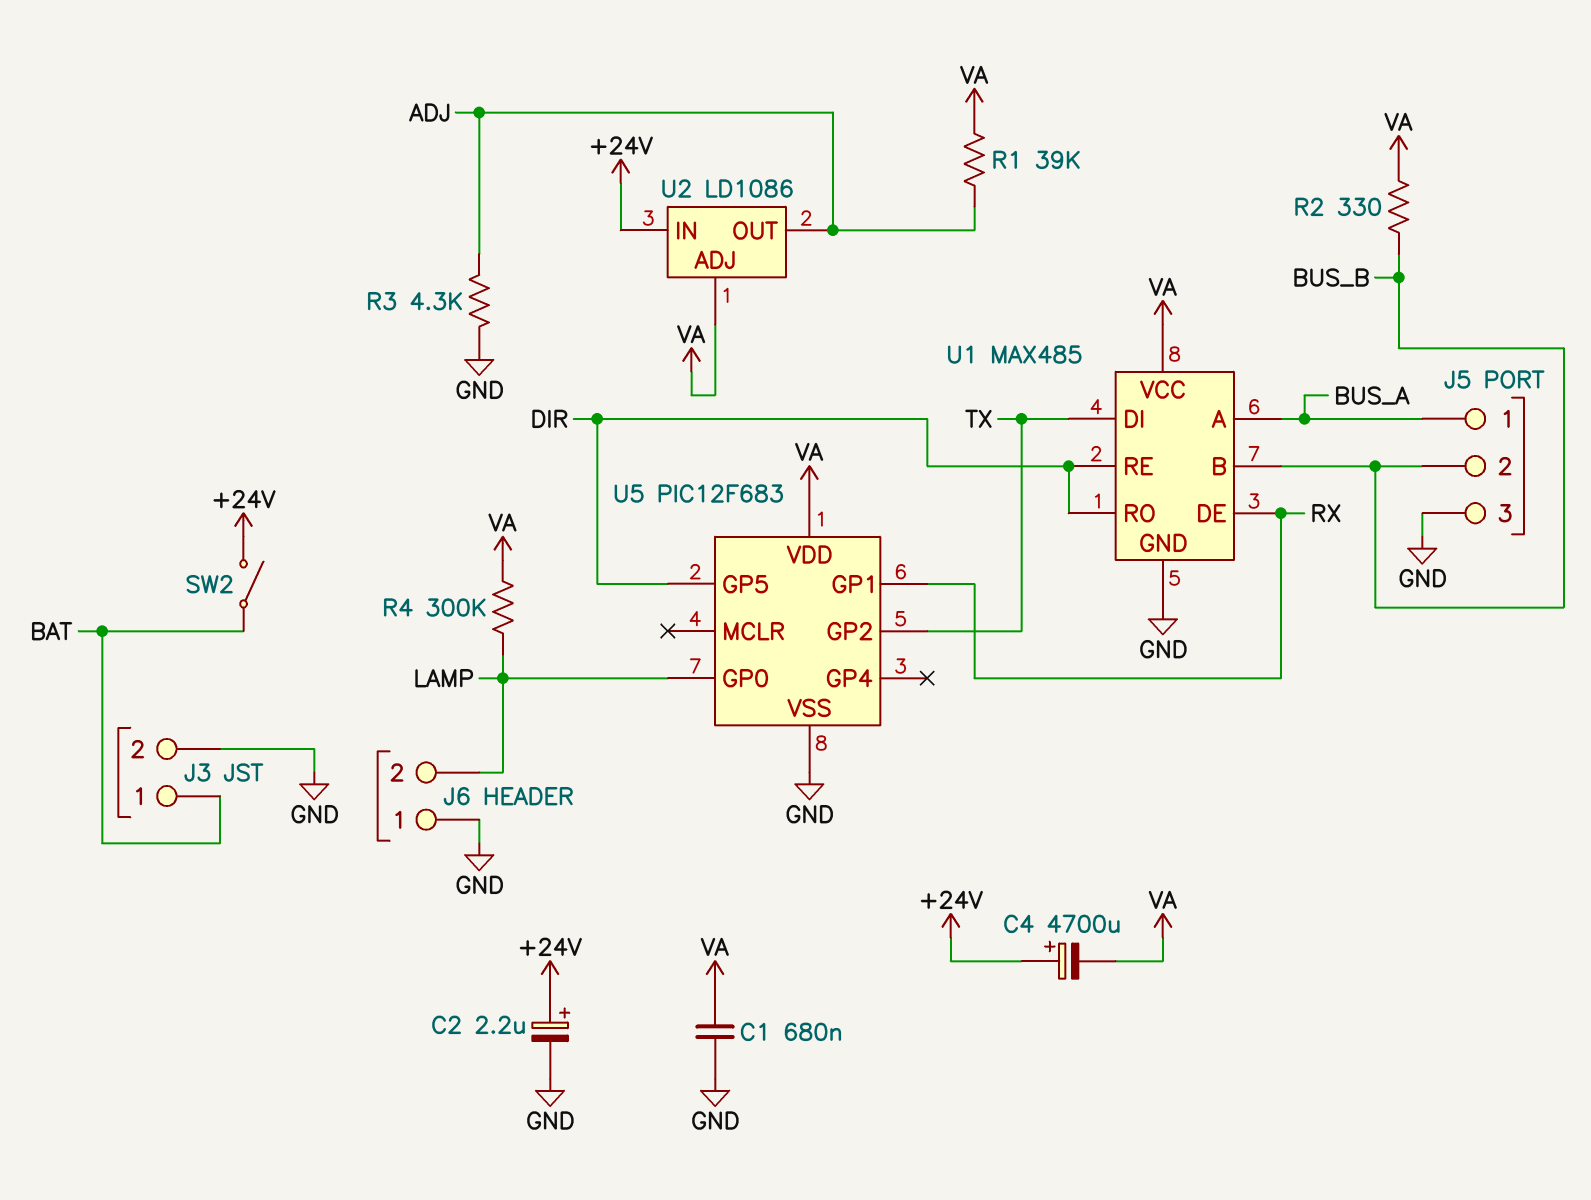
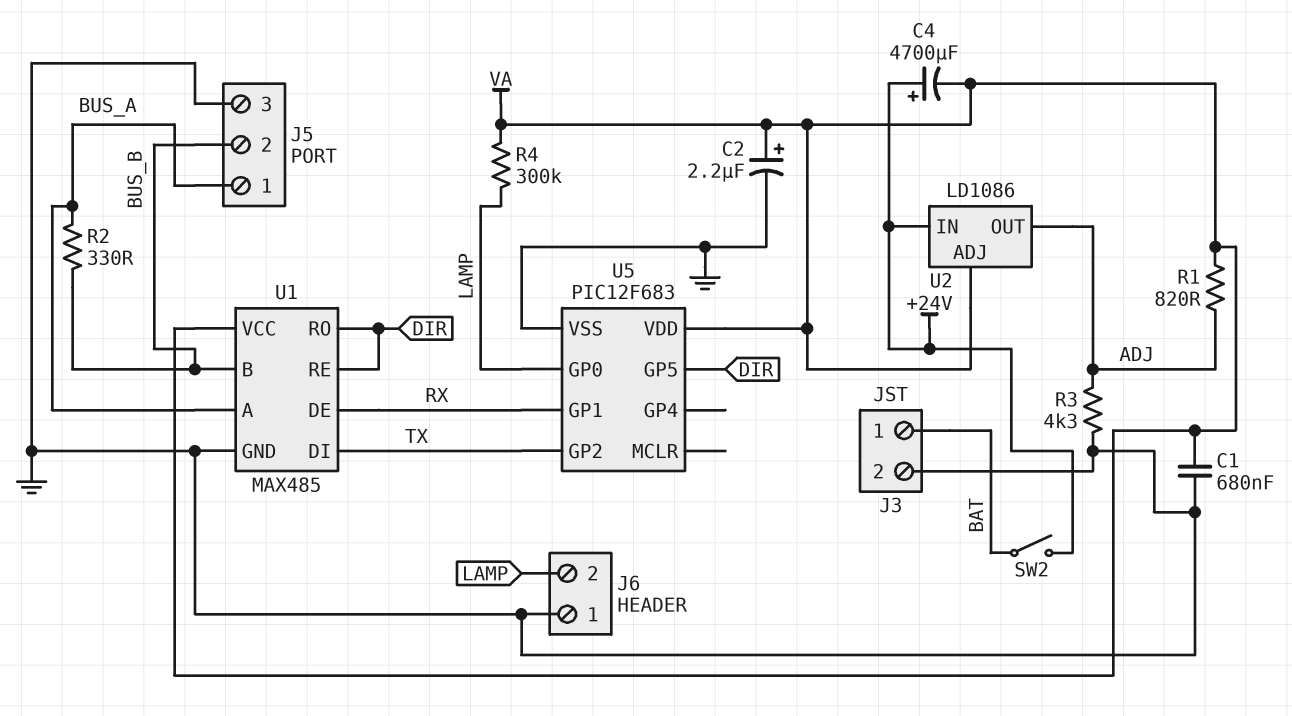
C2: 2.2uF (plus +24V, minus GND) -> 2.2uF (plus VA, minus GND)
R1: 39k (ADJ, VA) -> 820 (ADJ, VA)
R2: 330 (BUS_B, VA) -> 330 (BUS_A, BUS_B)

